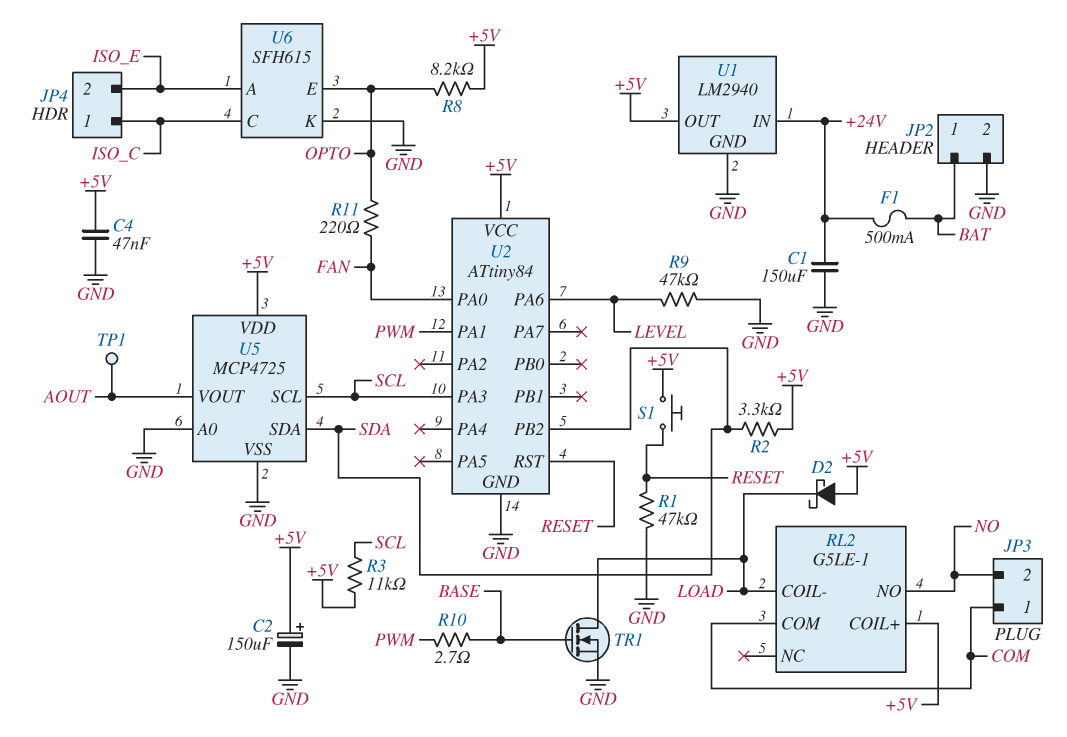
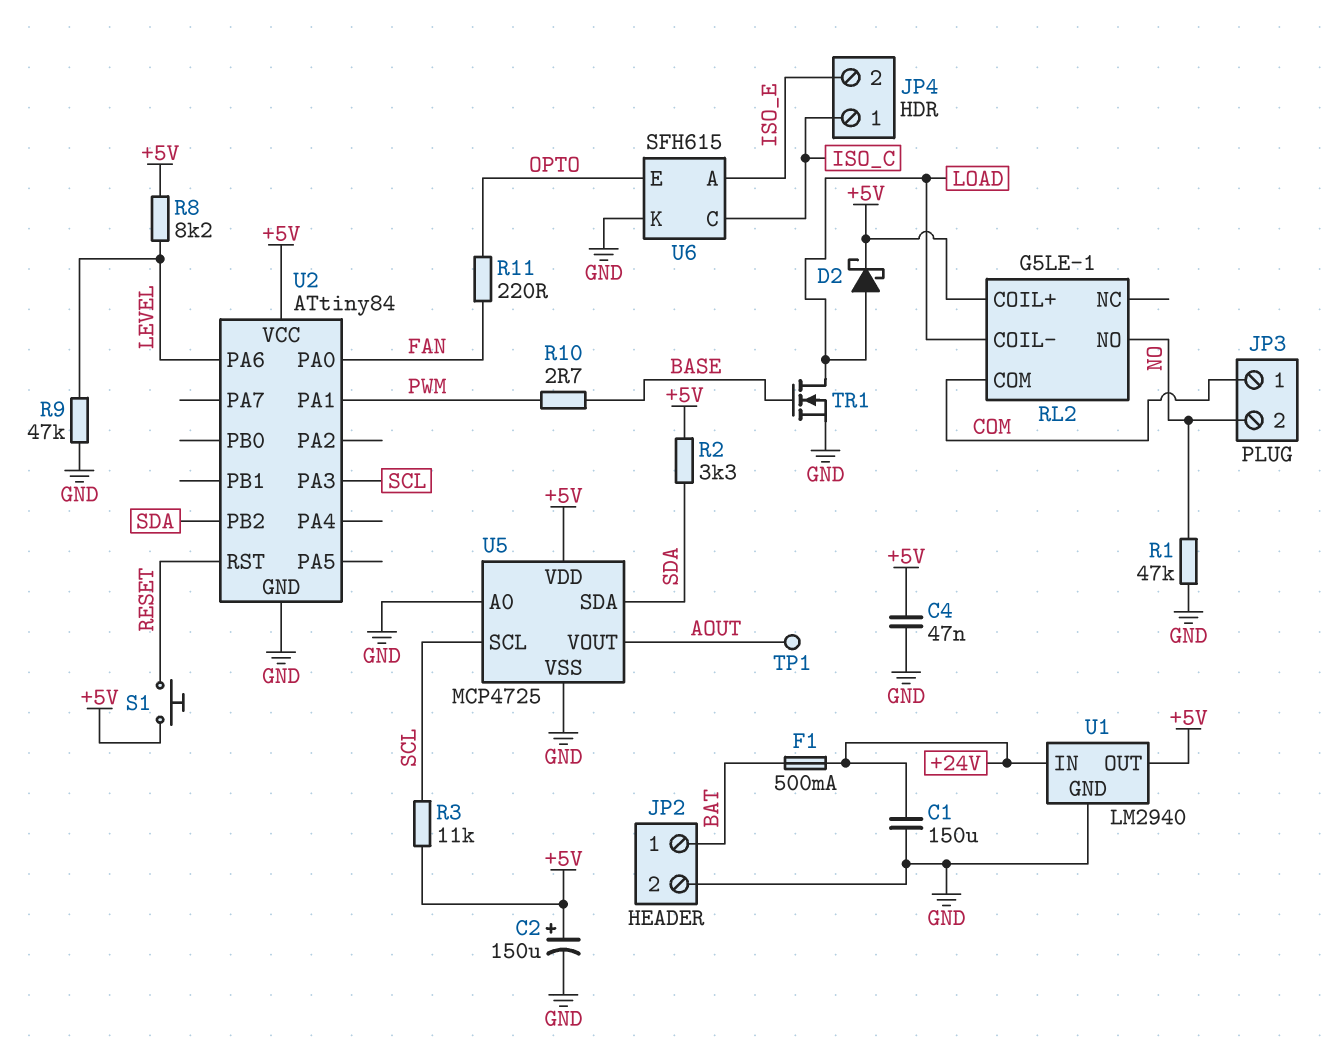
D2: schottky (A +5V, K LOAD) -> schottky (A LOAD, K +5V)
R1: 47k (GND, RESET) -> 47k (GND, NO)
R8: 8.2k (+5V, OPTO) -> 8.2k (+5V, LEVEL)

